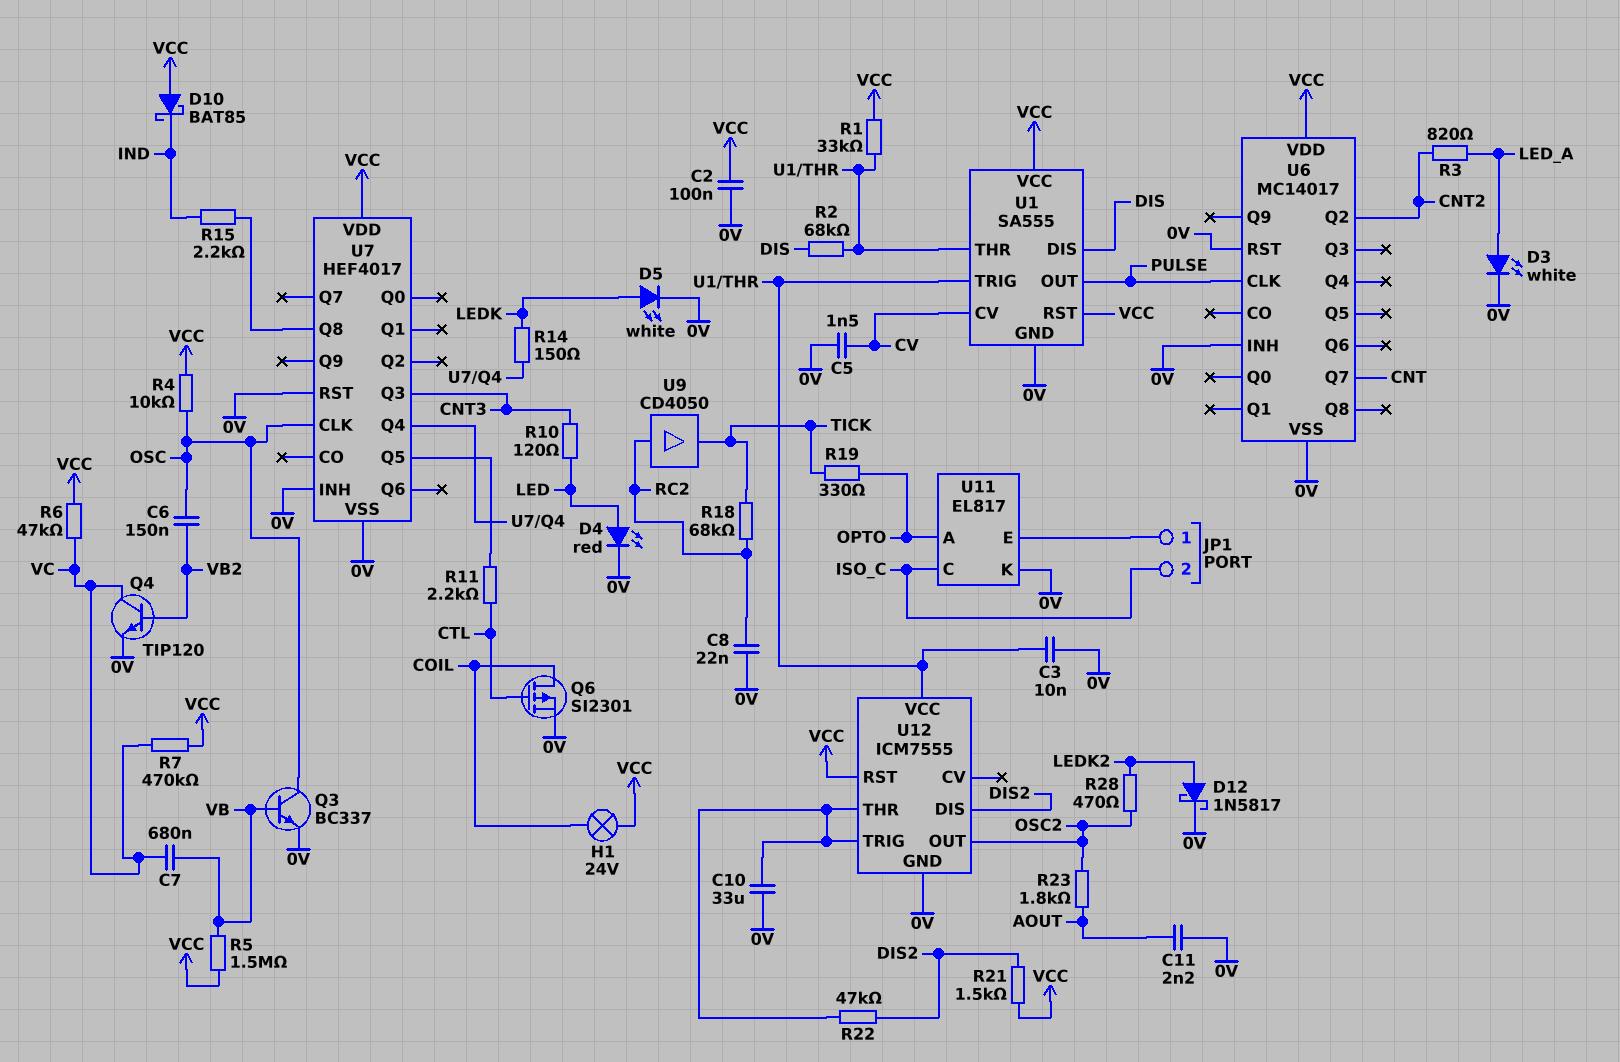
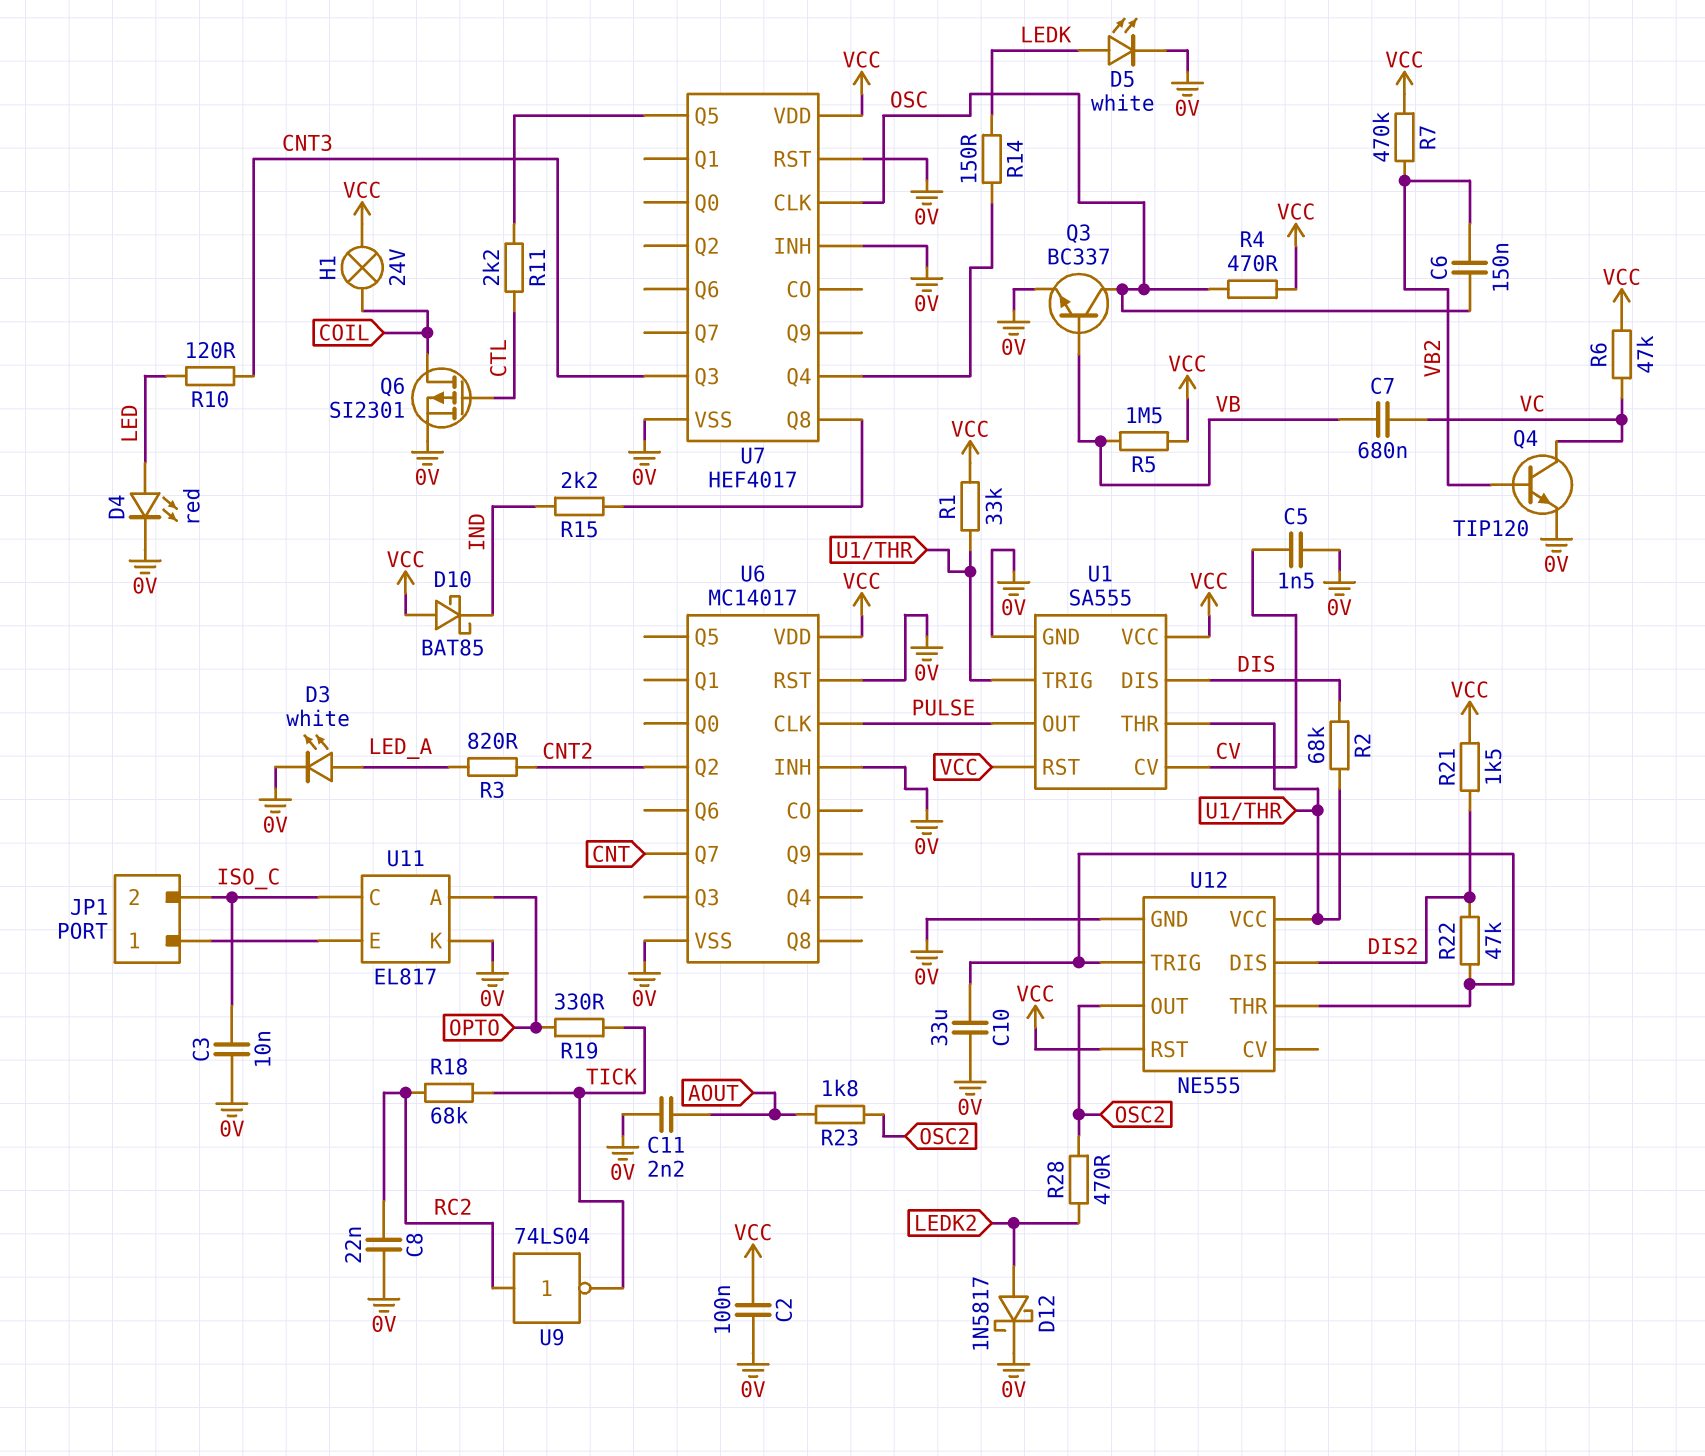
C3: 10nF (0V, U1/THR) -> 10nF (0V, ISO_C)
R4: 10k (OSC, VCC) -> 470 (OSC, VCC)
R7: 470k (VC, VCC) -> 470k (VB2, VCC)
U9: buffer CD4050 (in RC2, out TICK) -> NOT 74LS04 (in RC2, out TICK)
U12: ICM7555 -> NE555

